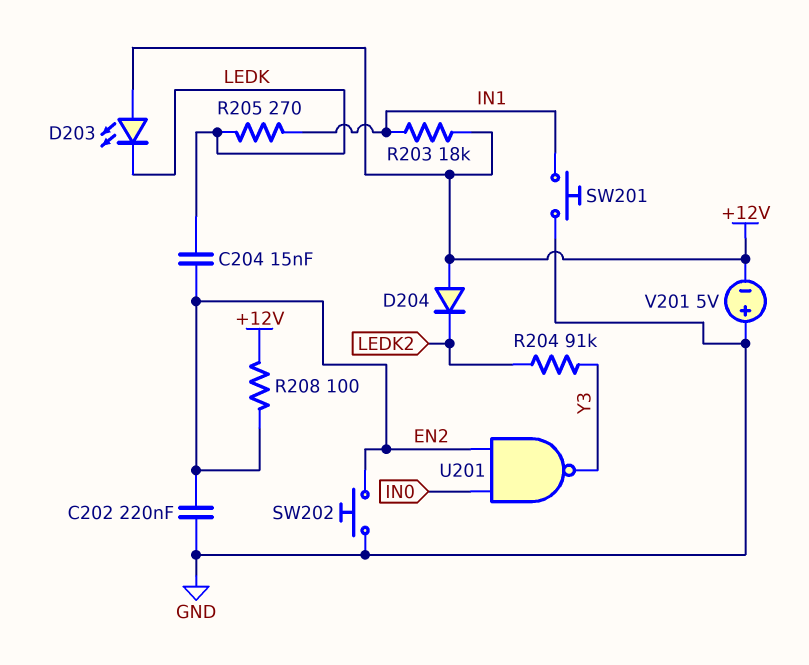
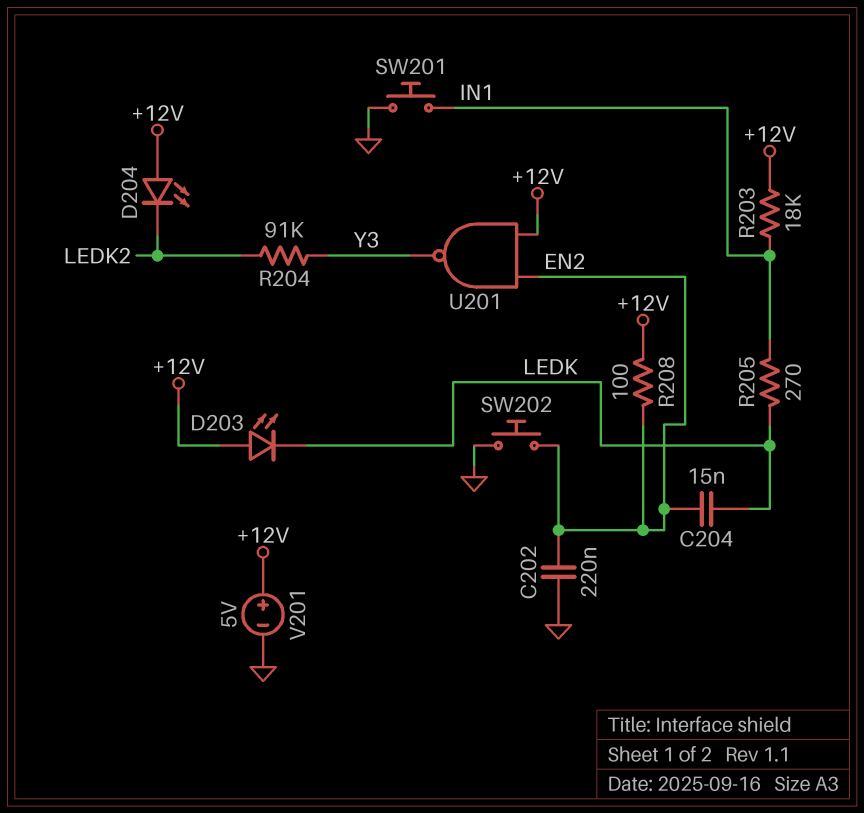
D204: diode (A +12V, K LEDK2) -> LED (A +12V, K LEDK2)
U201: NAND (in EN2, in IN0, out Y3) -> NAND (in +12V, in EN2, out Y3)
V201: 5V (plus GND, minus +12V) -> 5V (plus +12V, minus GND)

